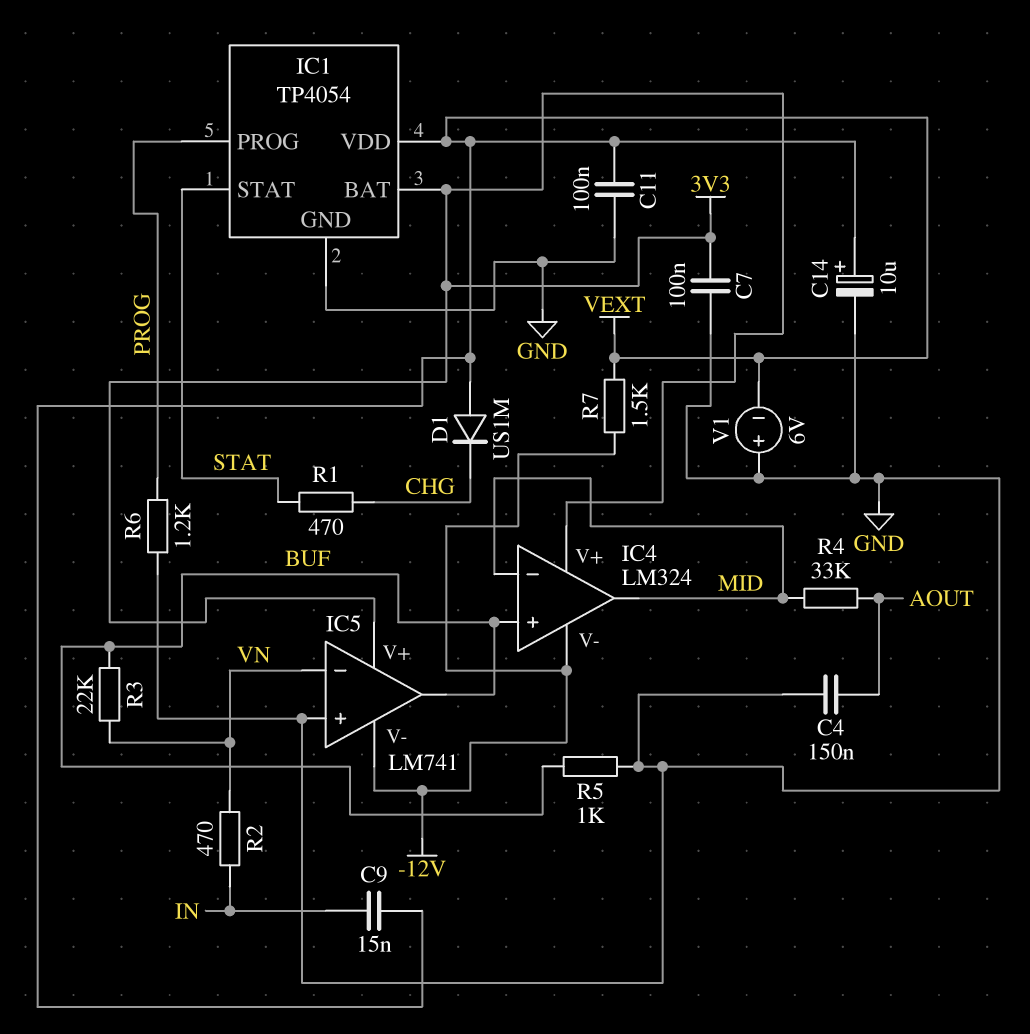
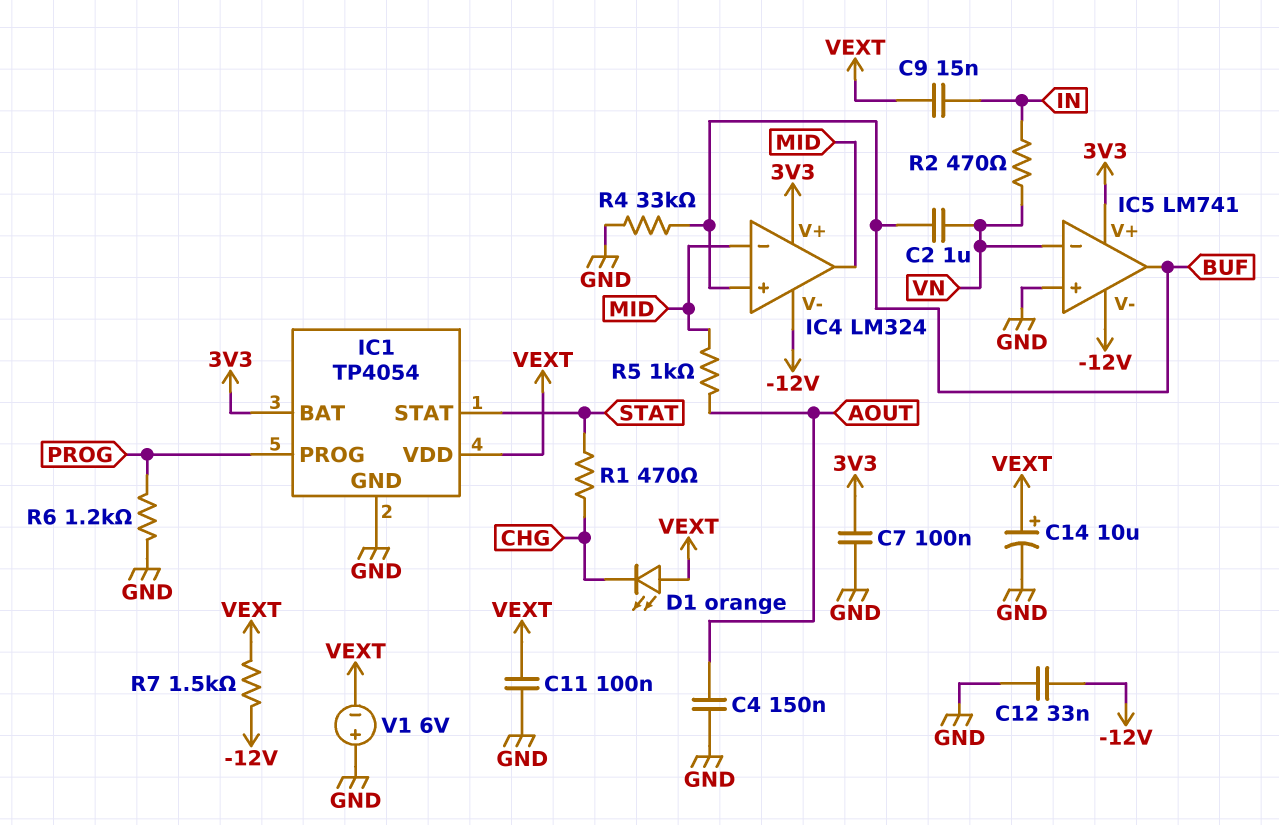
C2: none -> 1uF (BUF, VN)
C12: none -> 33nF (-12V, GND)
D1: diode US1M (A VEXT, K CHG) -> LED orange (A VEXT, K CHG)
R3: 22k (BUF, VN) -> none
R4: 33k (AOUT, MID) -> 33k (BUF, GND)
R5: 1k (BUF, GND) -> 1k (AOUT, MID)

